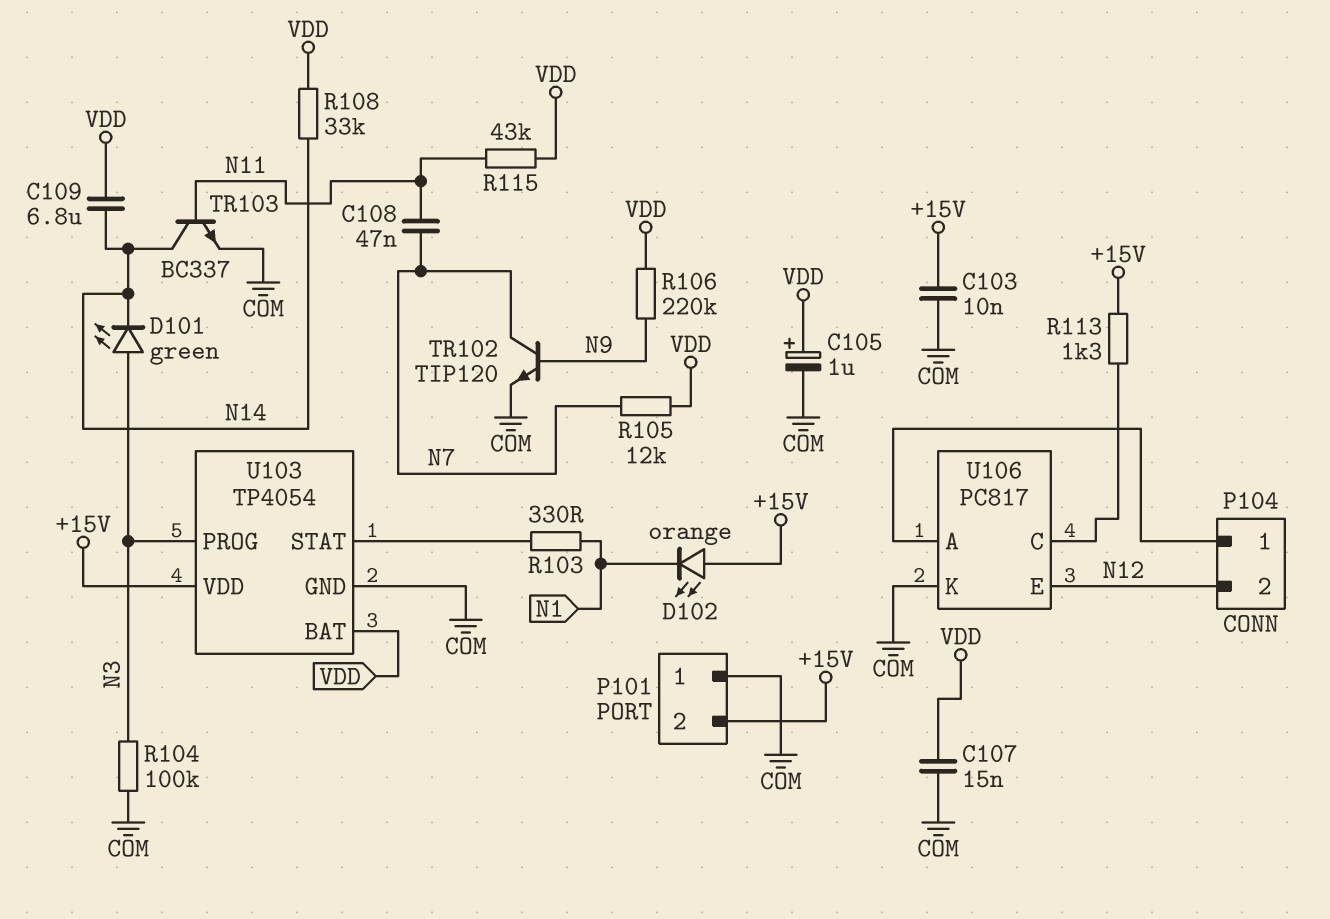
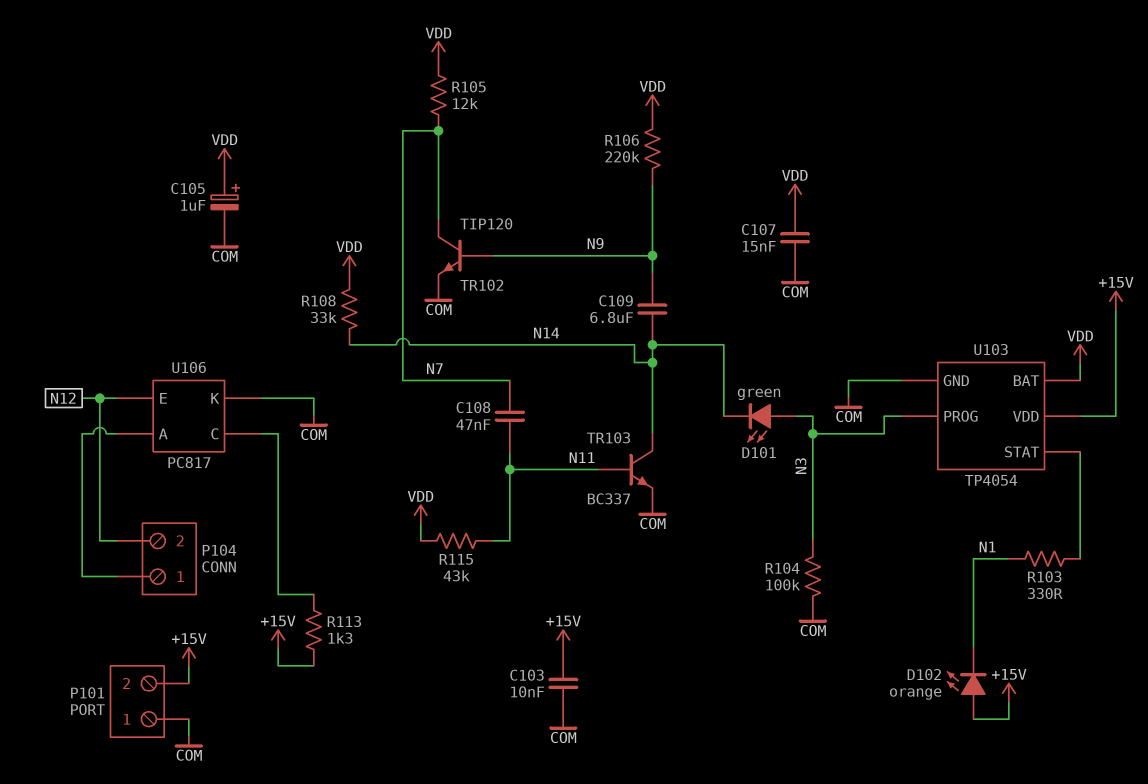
C109: 6.8uF (N14, VDD) -> 6.8uF (N9, N14)

